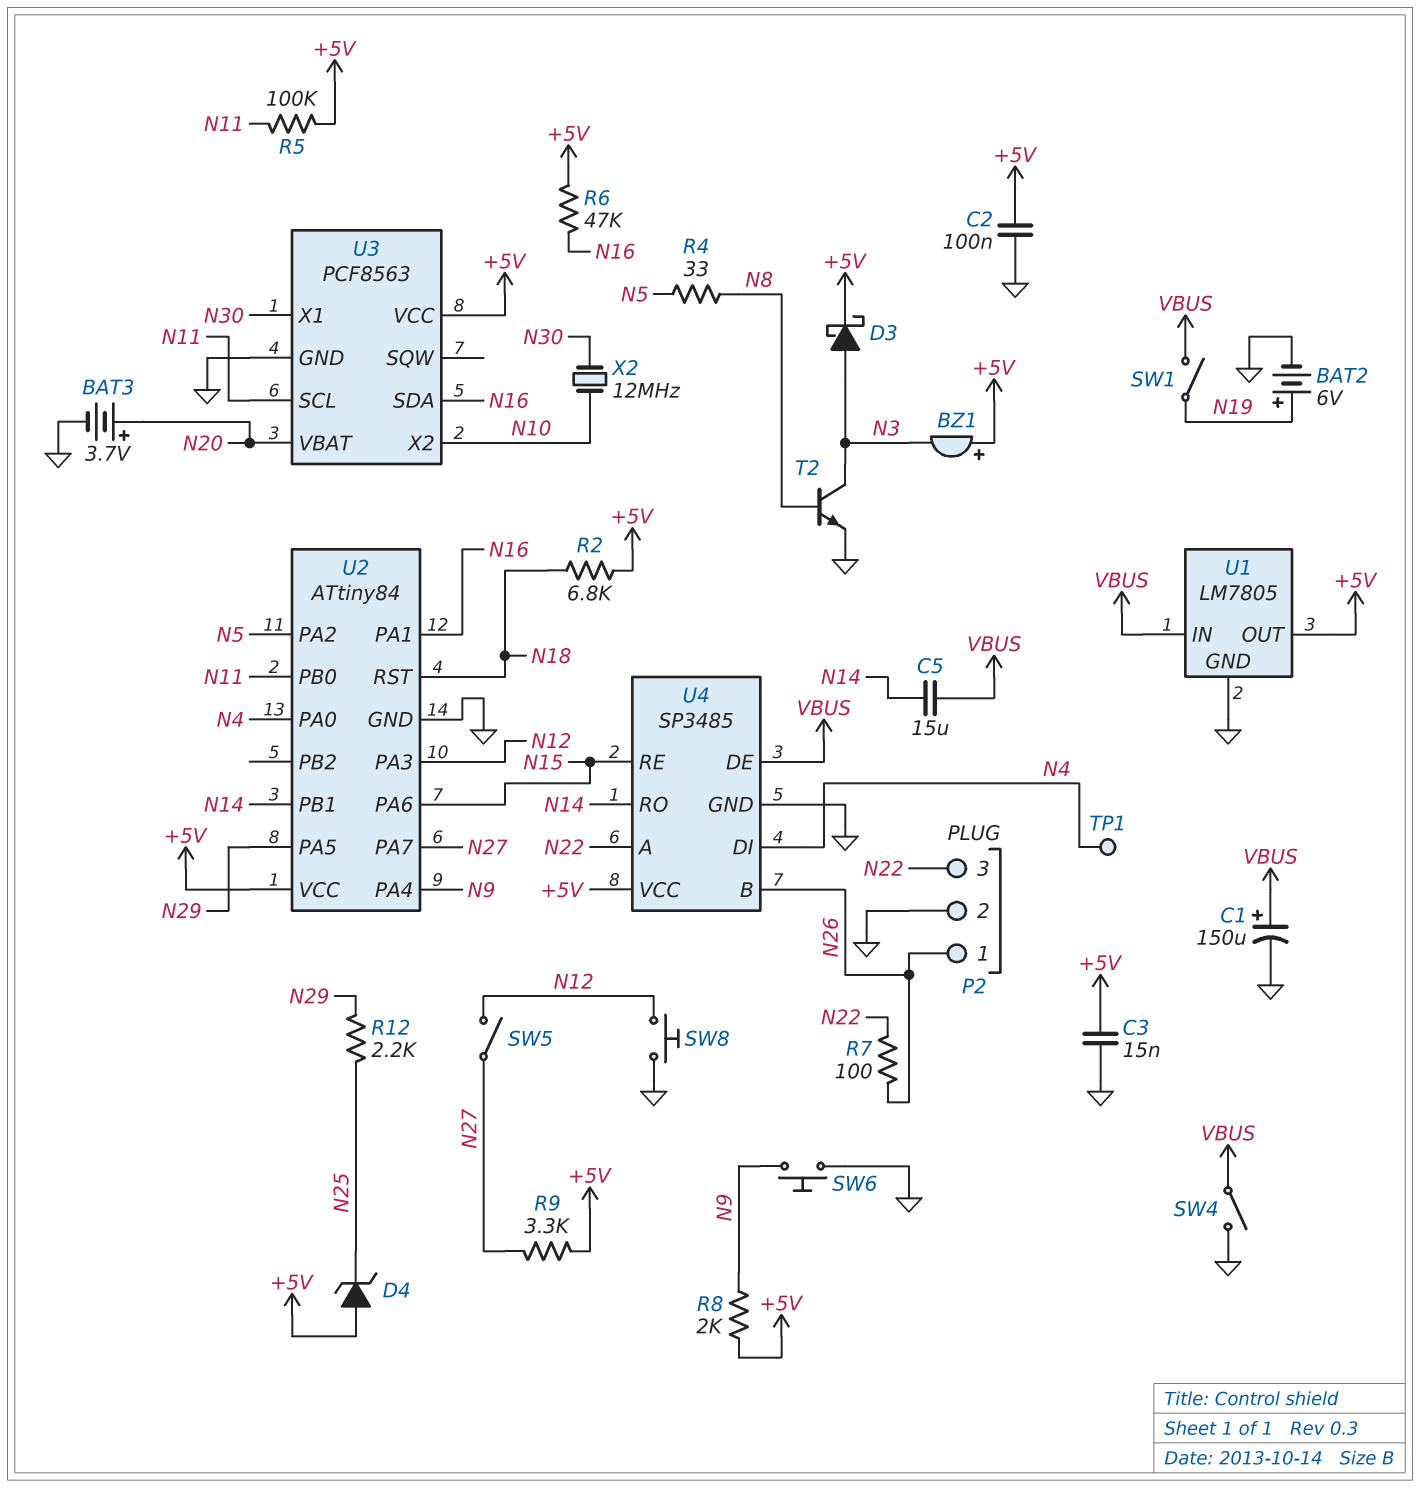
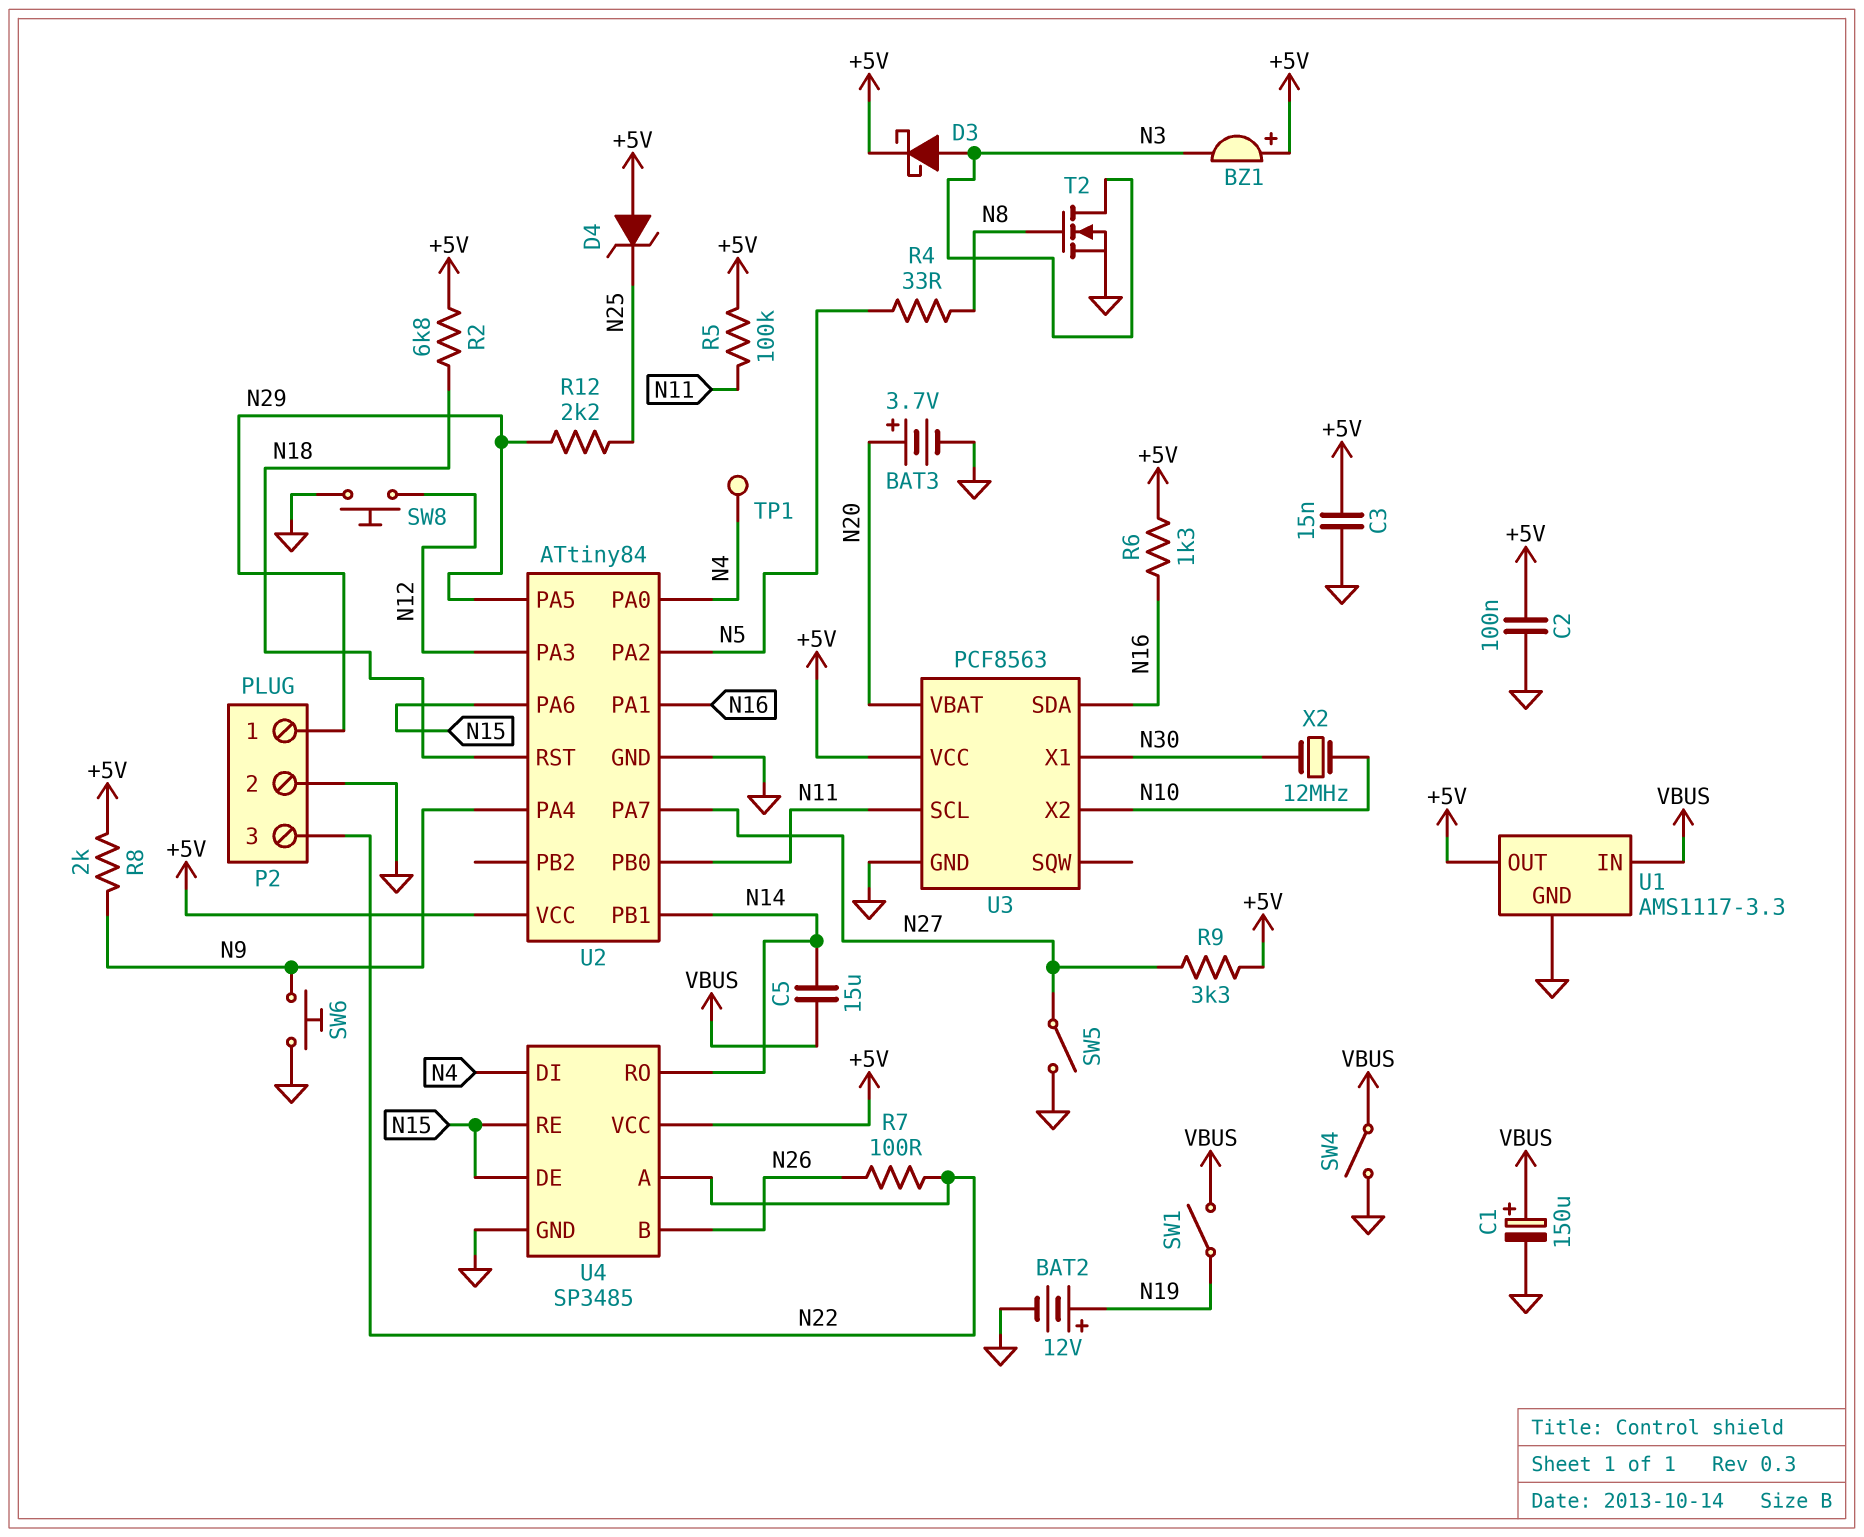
BAT2: 6V (plus N19, minus GND) -> 12V (plus N19, minus GND)
P2 pin 1: N26 -> N29
R6: 47k (+5V, N16) -> 1.3k (+5V, N16)
SW5: switch (N12, N27) -> switch (GND, N27)
T2: NPN (B N8, C N3, E GND) -> NMOS (G N8, D N3, S GND)
U1: LM7805 -> AMS1117-3.3
U4 pin DE: VBUS -> N15

